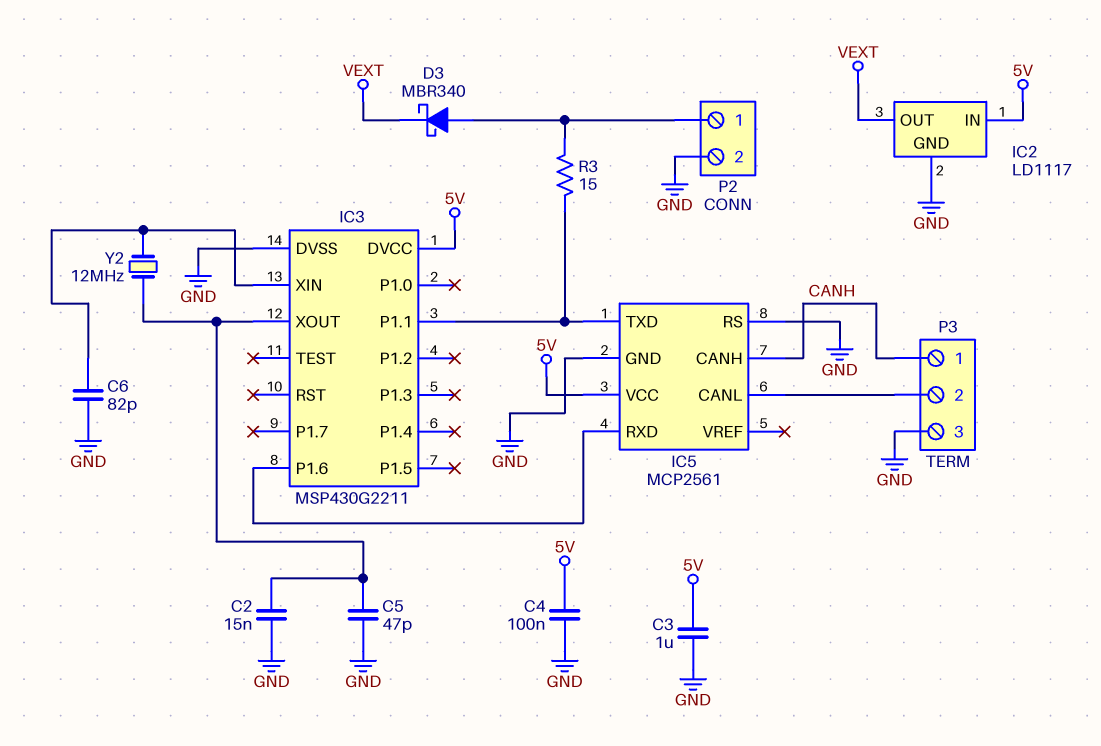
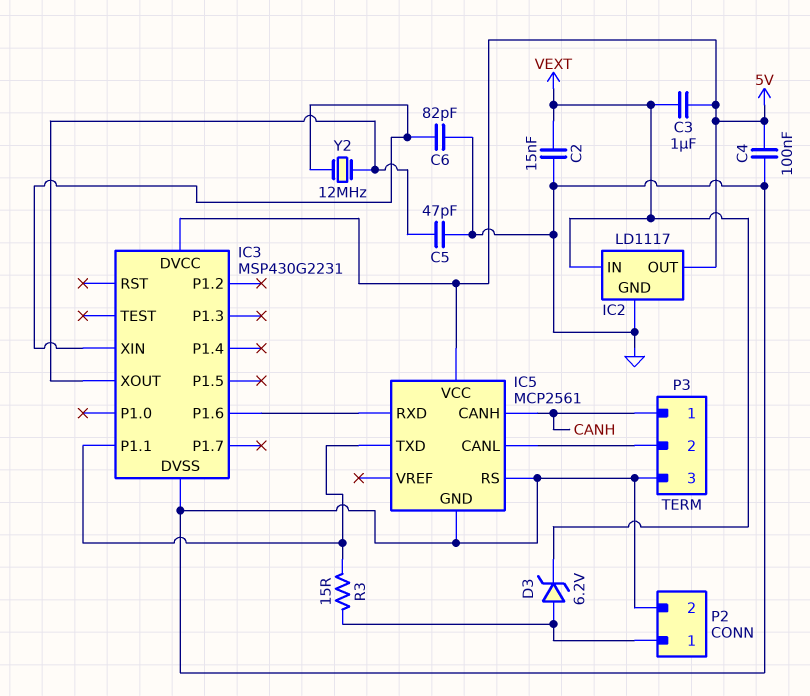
C2: 15nF (GND, IC3/XOUT) -> 15nF (GND, VEXT)
C3: 1uF (5V, GND) -> 1uF (5V, VEXT)
D3: schottky MBR340 (A P2/1, K VEXT) -> zener 6.2V (A P2/1, K VEXT)
IC2 pin IN: 5V -> VEXT
IC2 pin OUT: VEXT -> 5V
IC3: MSP430G2211 -> MSP430G2231

